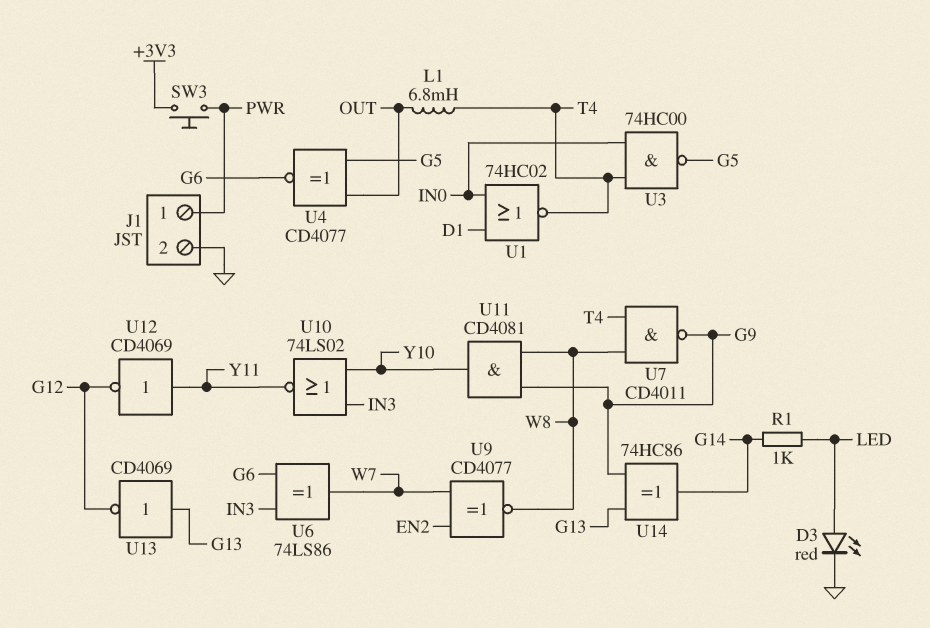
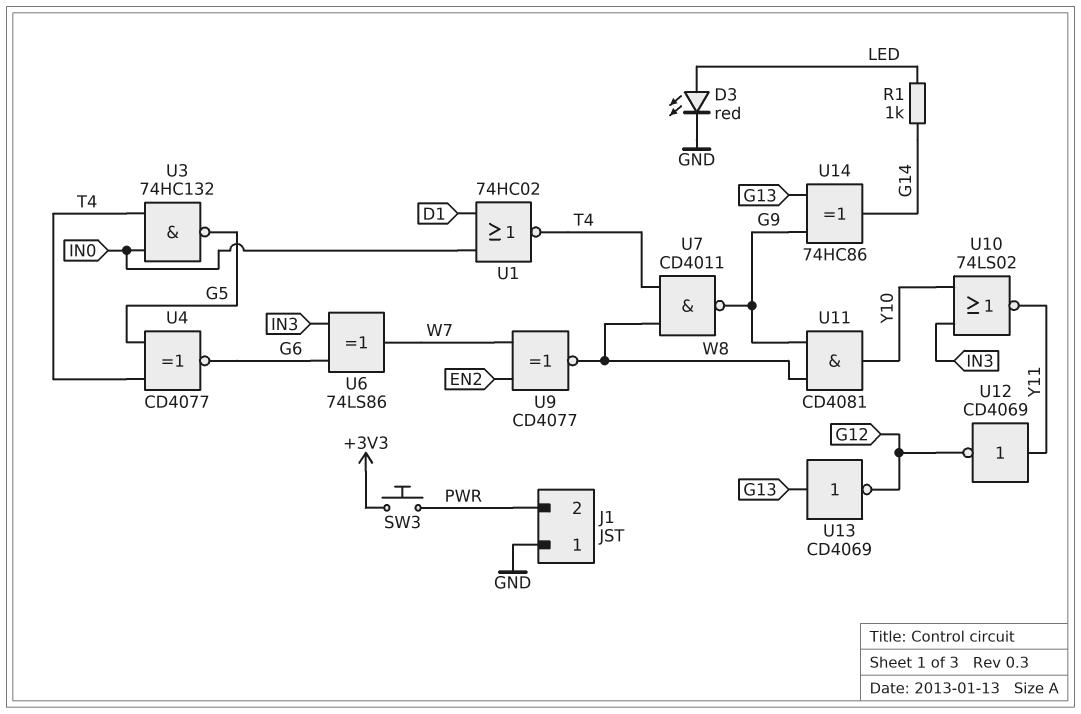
J1 pin 1: PWR -> GND
J1 pin 2: GND -> PWR
L1: 6.8mH (OUT, T4) -> none
U3: NAND 74HC00 (in IN0, in T4, out G5) -> NAND 74HC132 (in IN0, in T4, out G5)
U4: XNOR CD4077 (in G5, in OUT, out G6) -> XNOR CD4077 (in G5, in T4, out G6)

